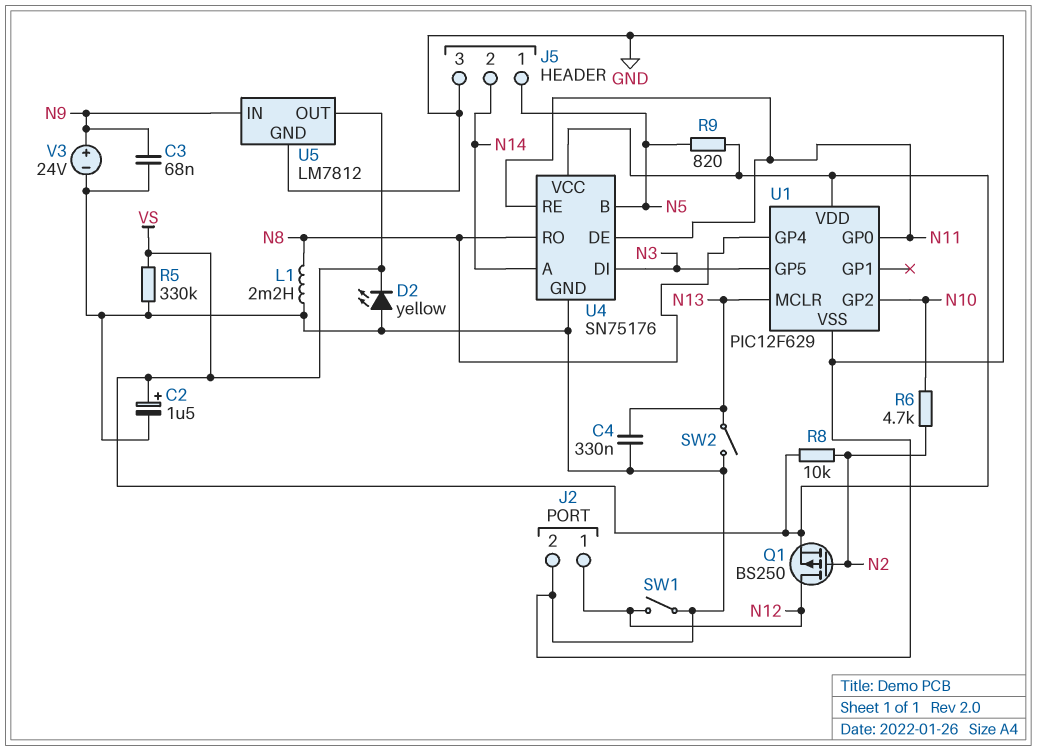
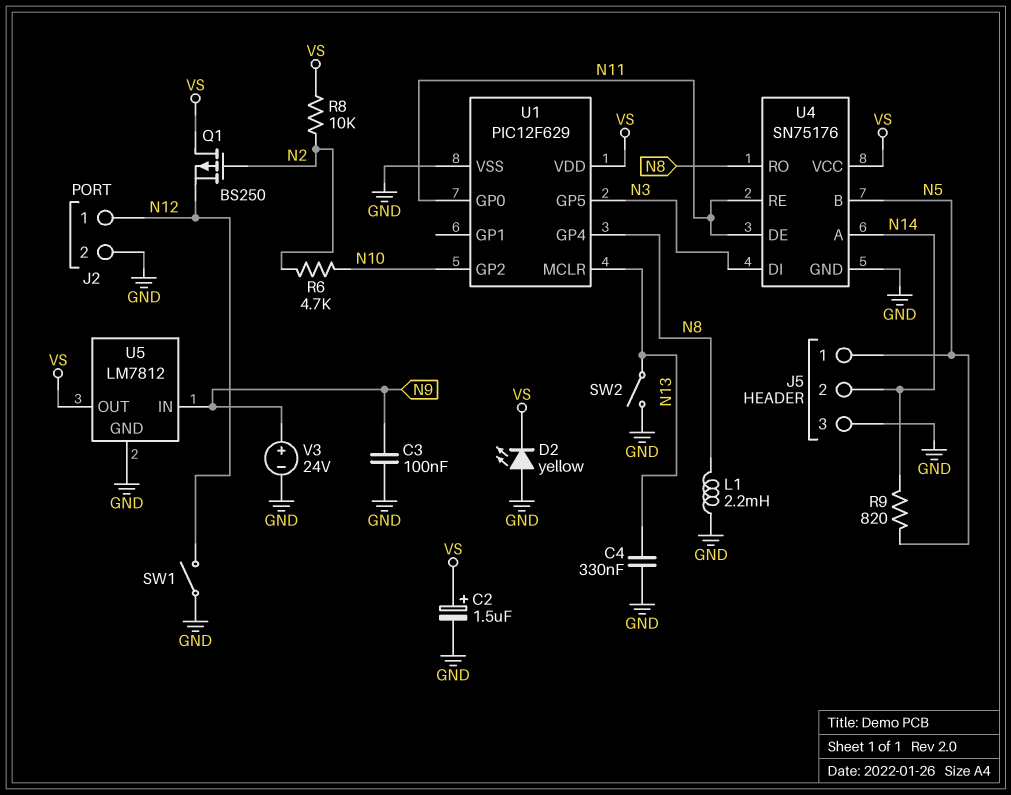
C3: 68nF (GND, N9) -> 100nF (GND, N9)
Q1: PMOS BS250 (G N2, D N12, S VS) -> PMOS BS250 (G N2, D VS, S N12)
R5: 330k (GND, VS) -> none
R9: 820 (N5, VS) -> 820 (N5, N14)

